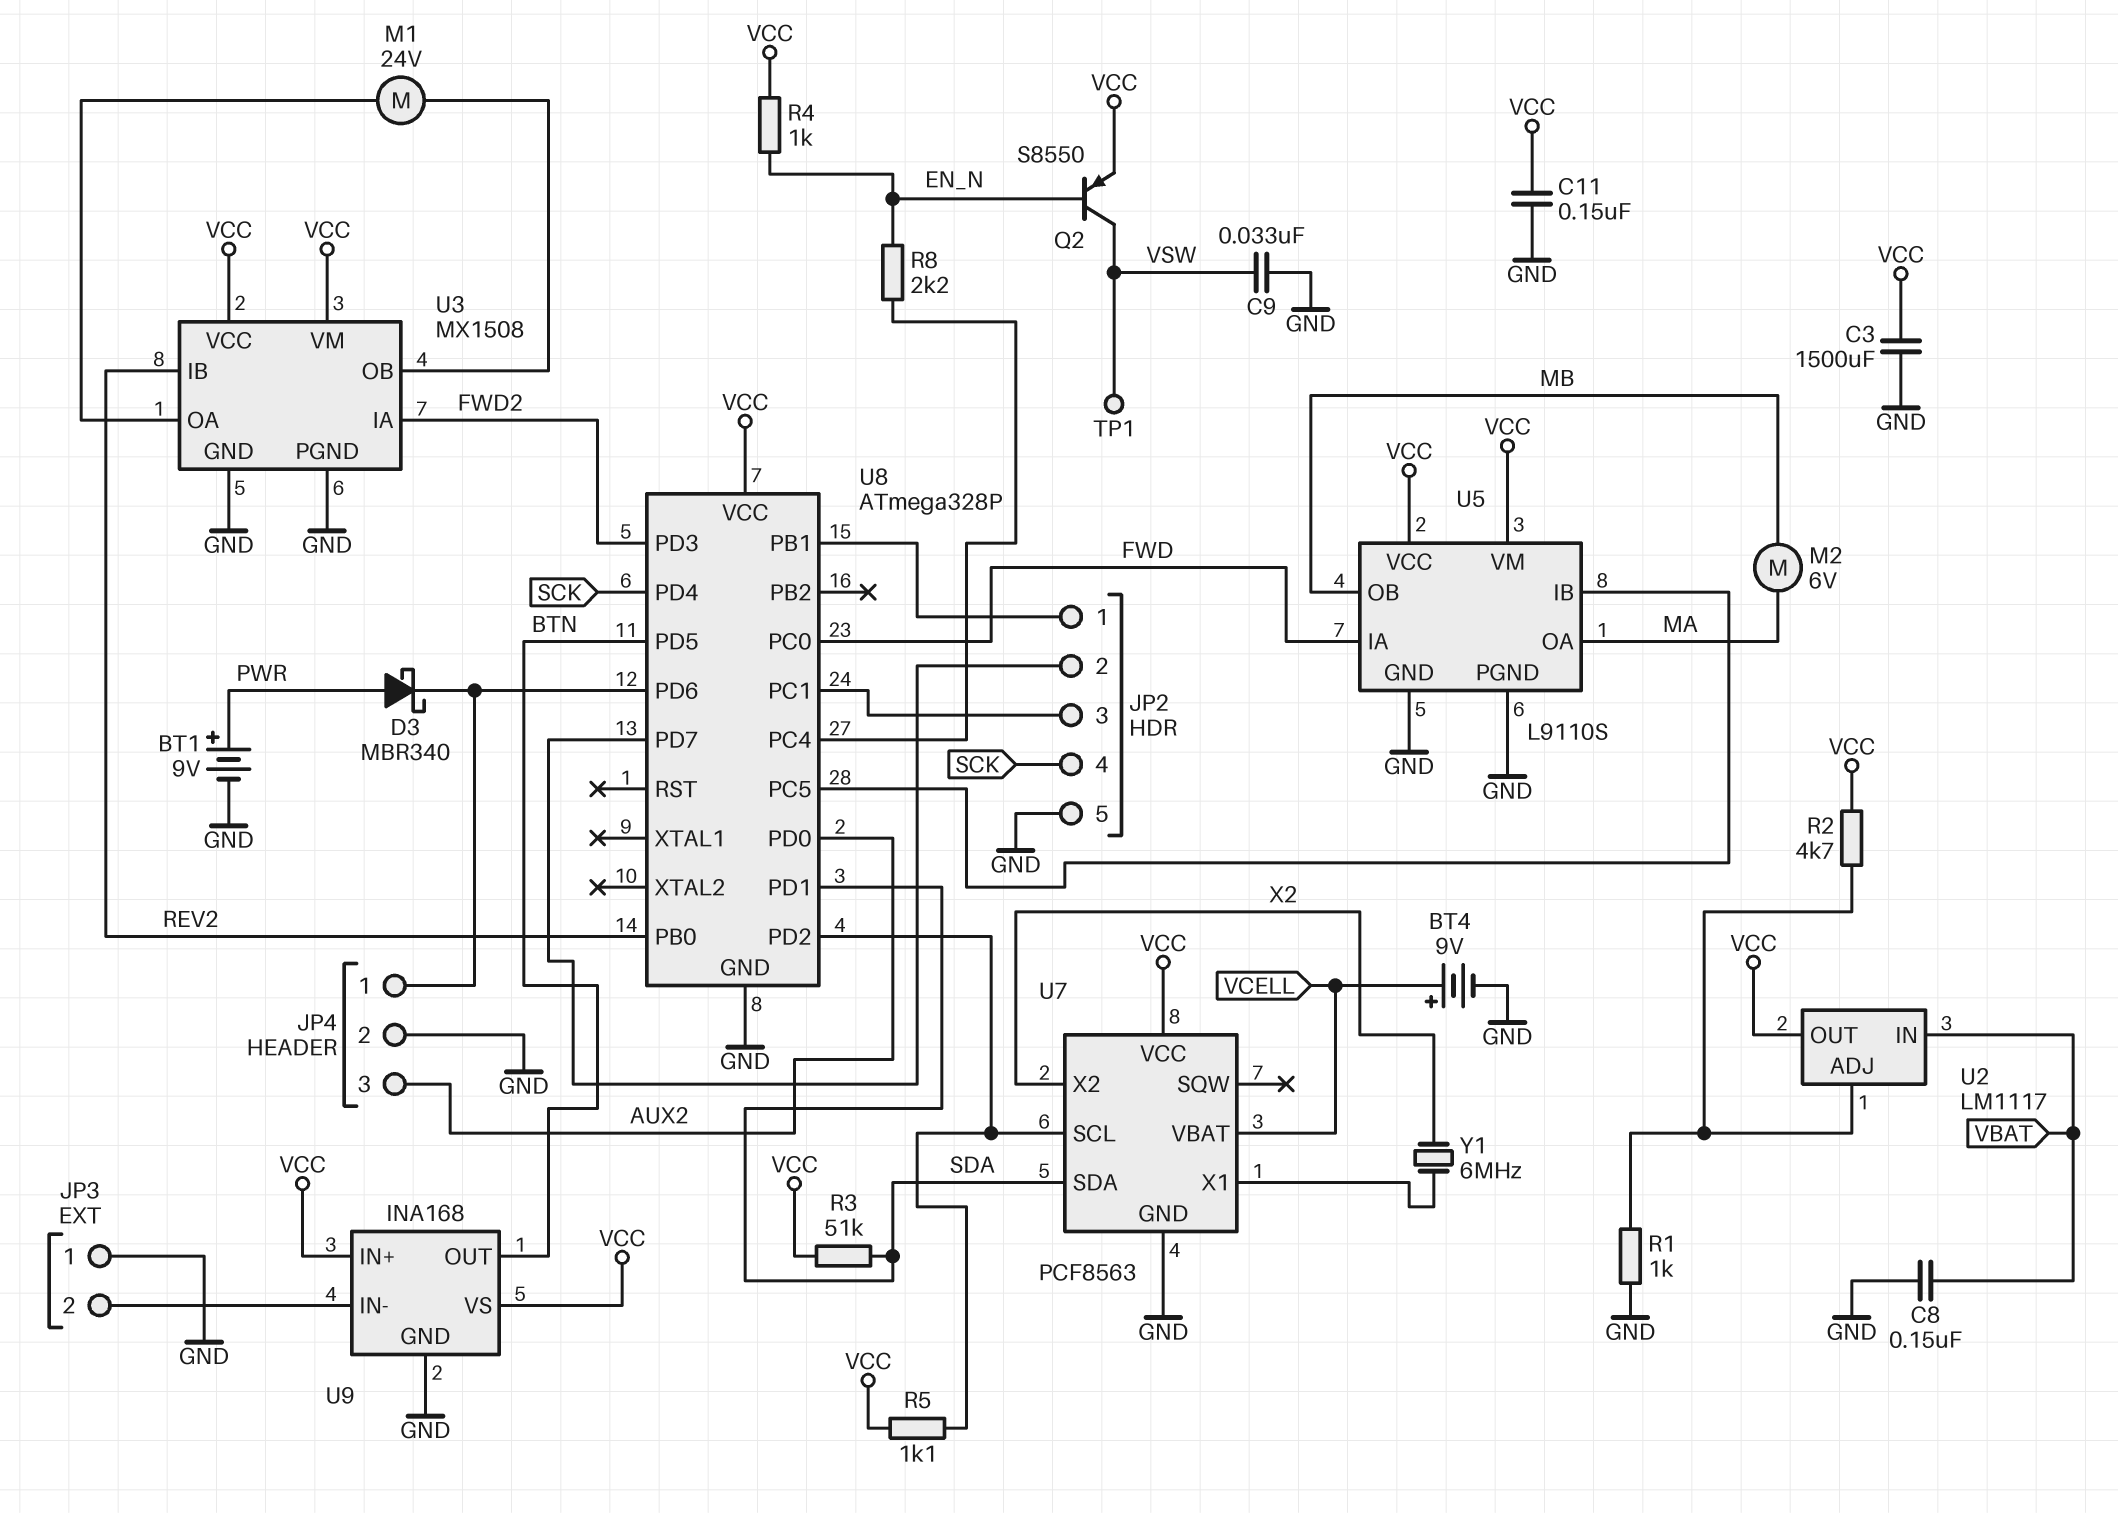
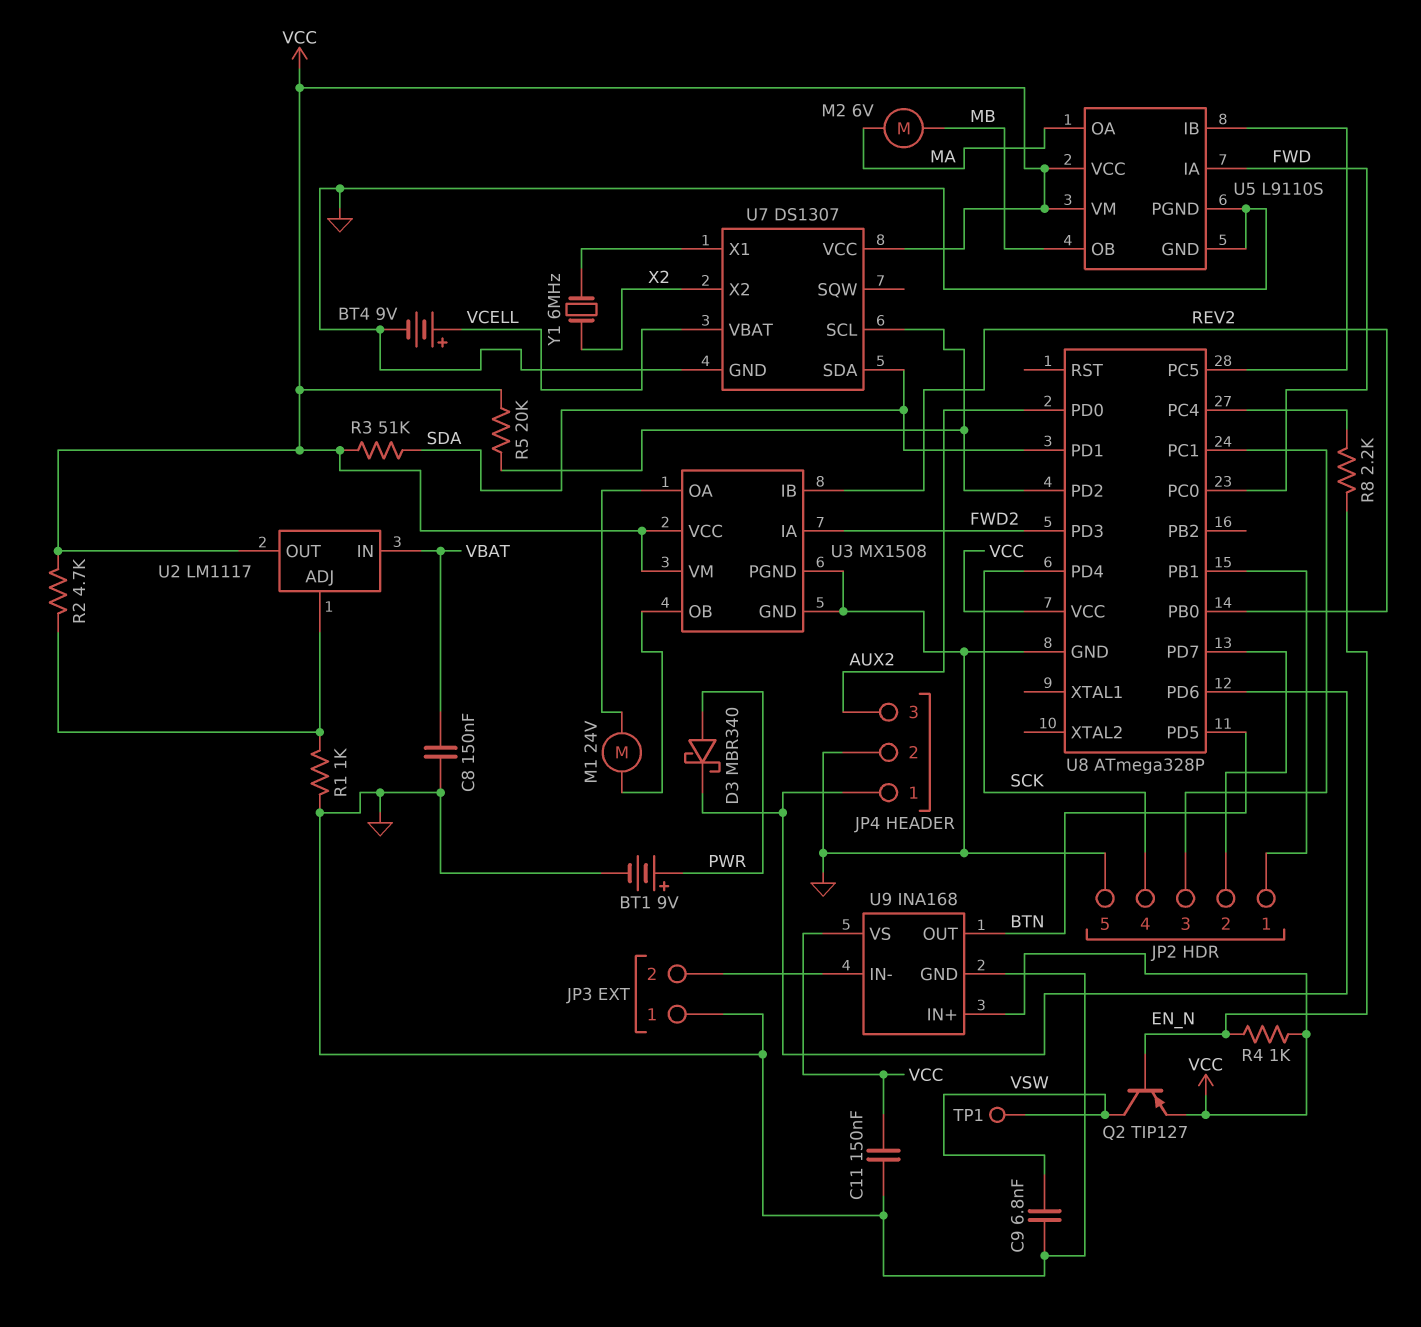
C3: 1500uF (GND, VCC) -> none
C9: 33nF (GND, VSW) -> 6.8nF (GND, VSW)
Q2: PNP S8550 (B EN_N, C VSW, E VCC) -> PNP TIP127 (B EN_N, C VSW, E VCC)
R5: 1.1k (U7/SCL, VCC) -> 20k (U7/SCL, VCC)
U7: PCF8563 -> DS1307

